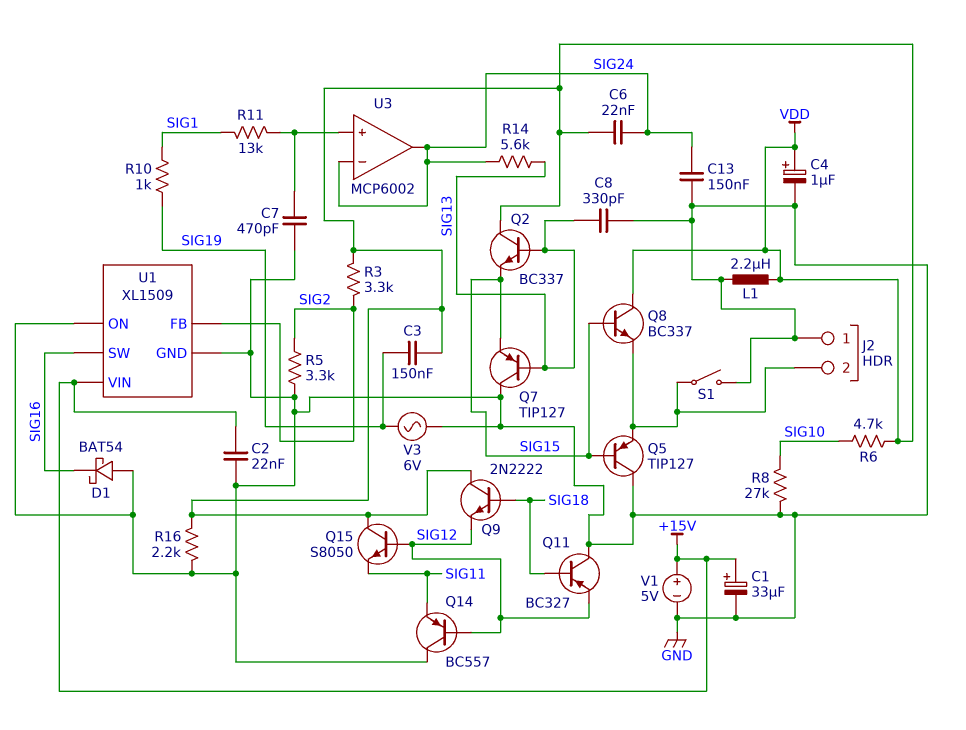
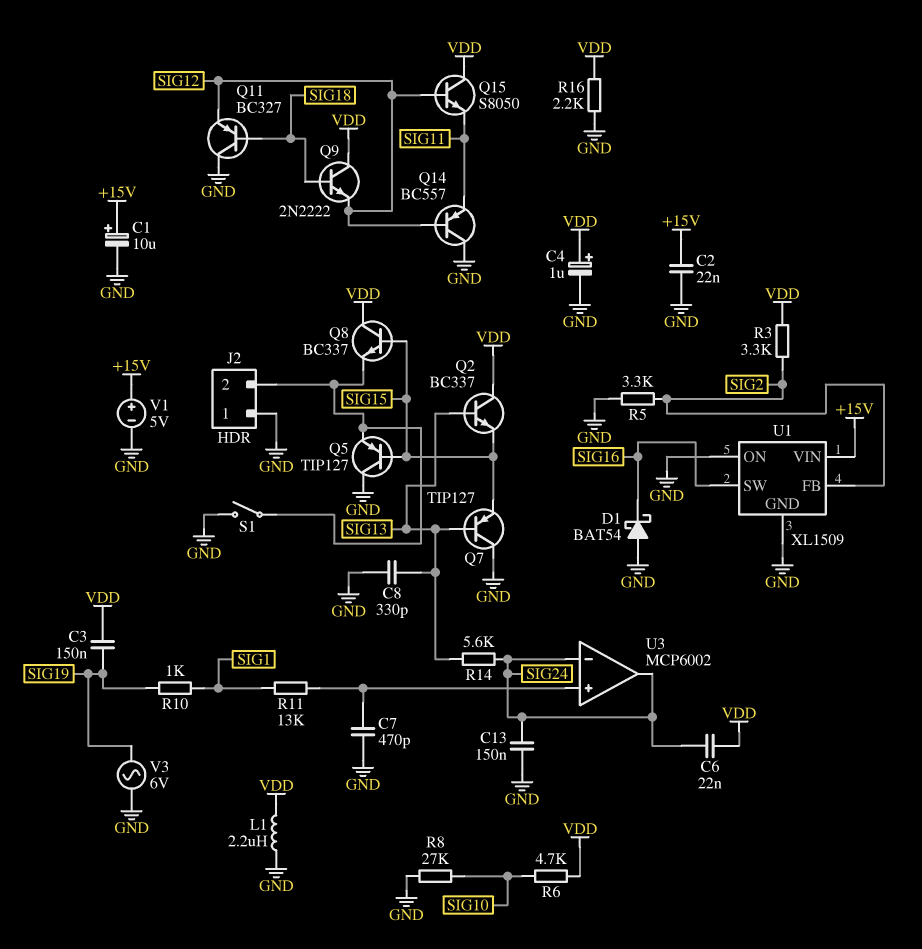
C1: 33uF (plus +15V, minus GND) -> 10uF (plus +15V, minus GND)

